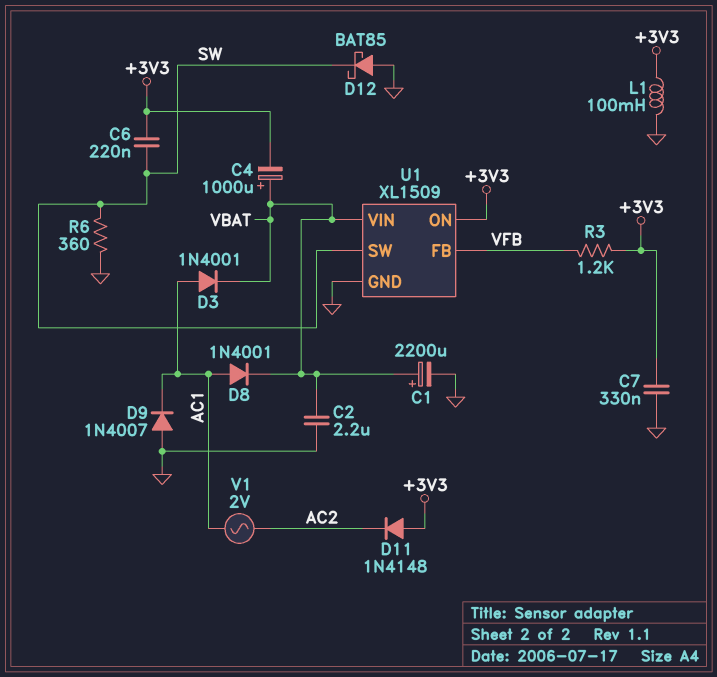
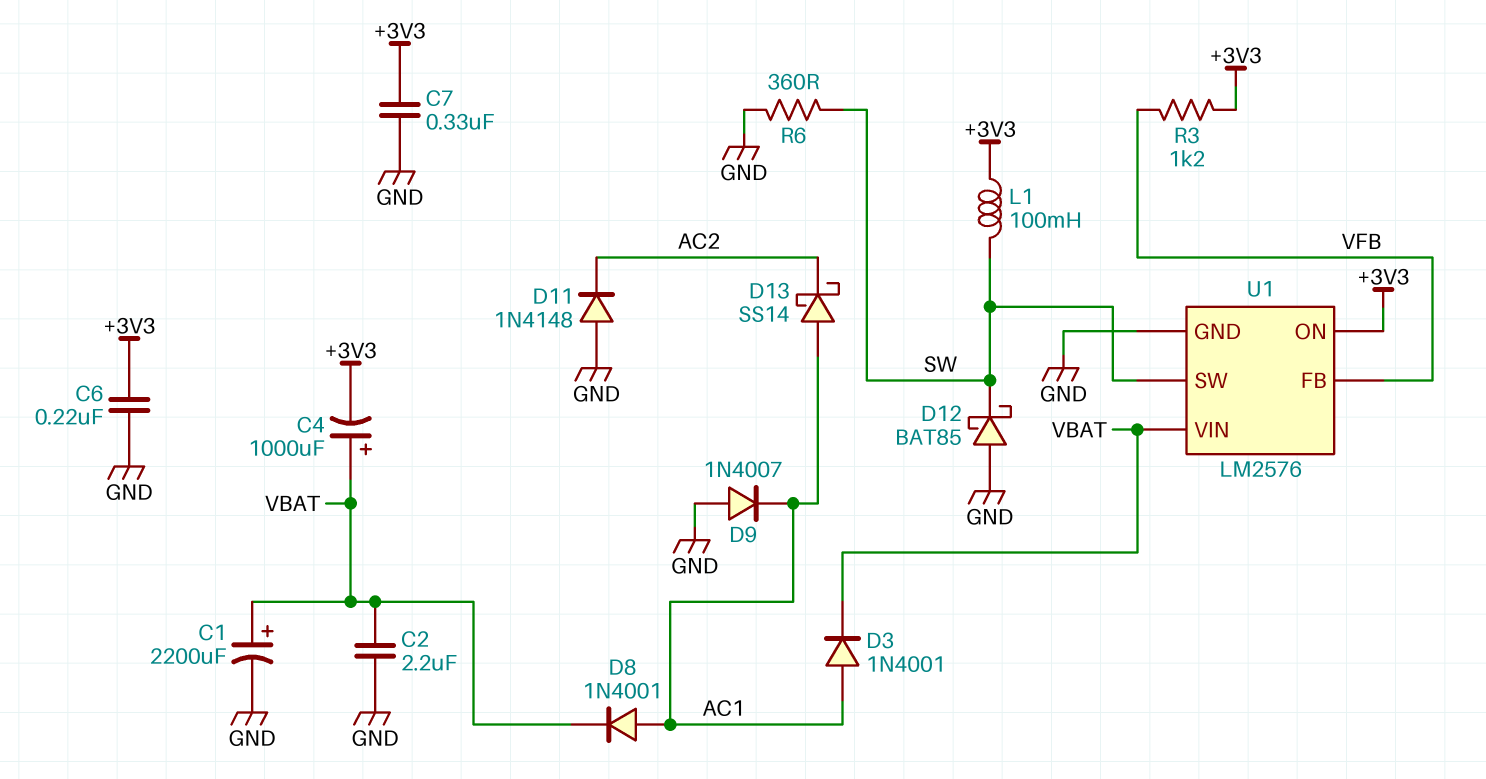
C6: 220nF (+3V3, SW) -> 220nF (+3V3, GND)
D11: diode 1N4148 (A +3V3, K AC2) -> diode 1N4148 (A GND, K AC2)
D13: none -> schottky SS14 (A AC1, K AC2)
L1: 100mH (+3V3, GND) -> 100mH (+3V3, SW)
U1: XL1509 -> LM2576
V1: AC 2V (AC1, AC2) -> none

